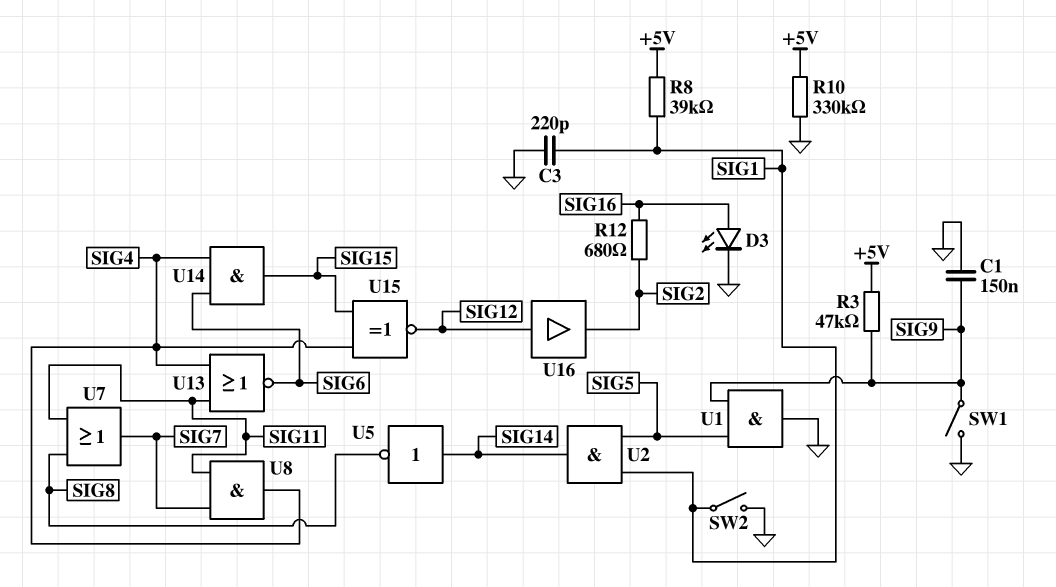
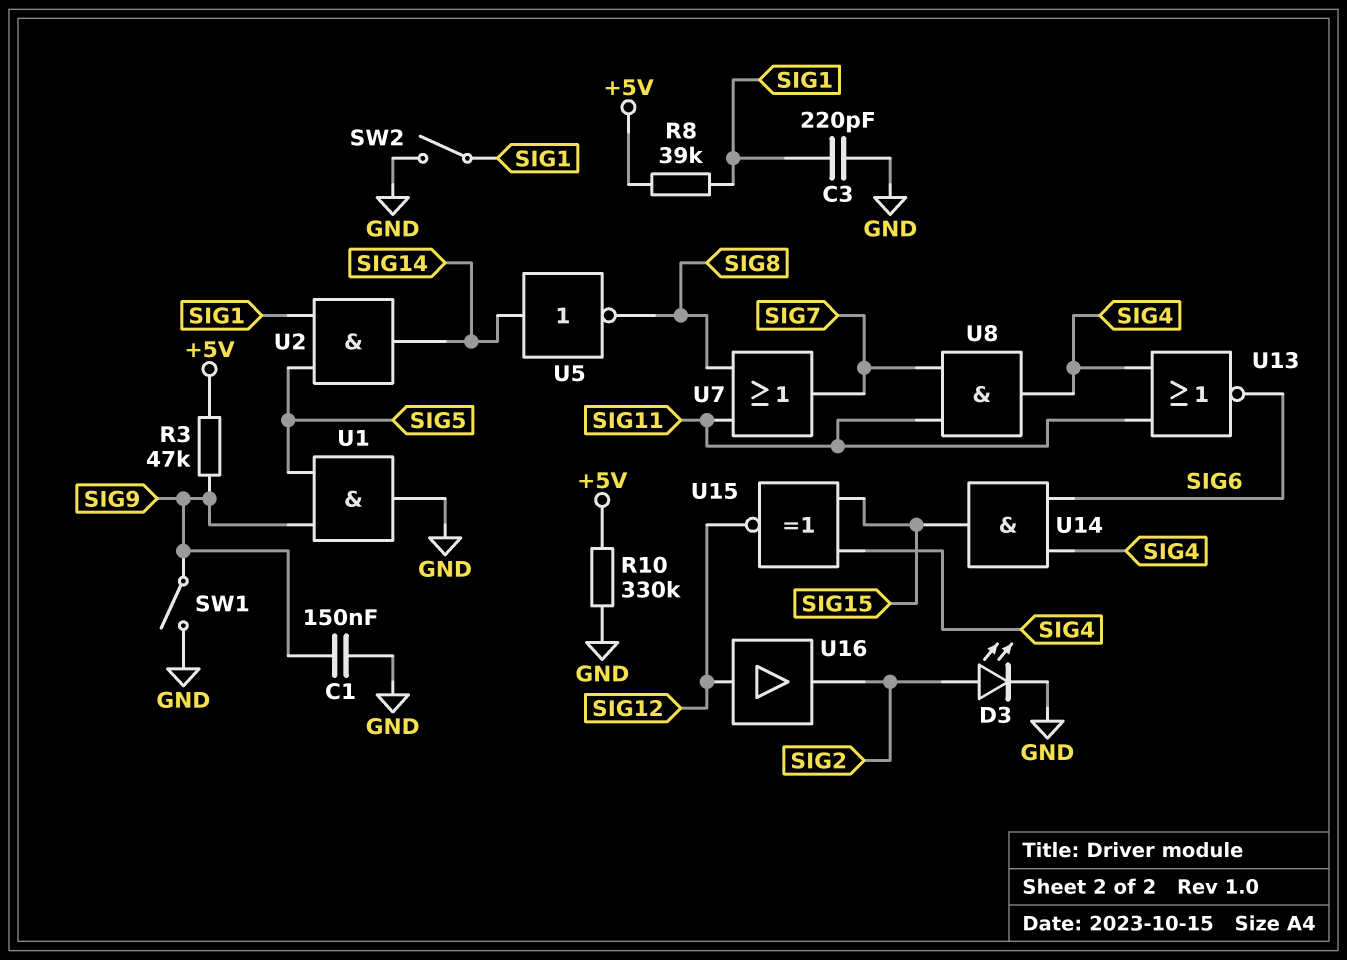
D3: LED (A SIG16, K GND) -> LED (A SIG2, K GND)
R12: 680 (SIG2, SIG16) -> none

